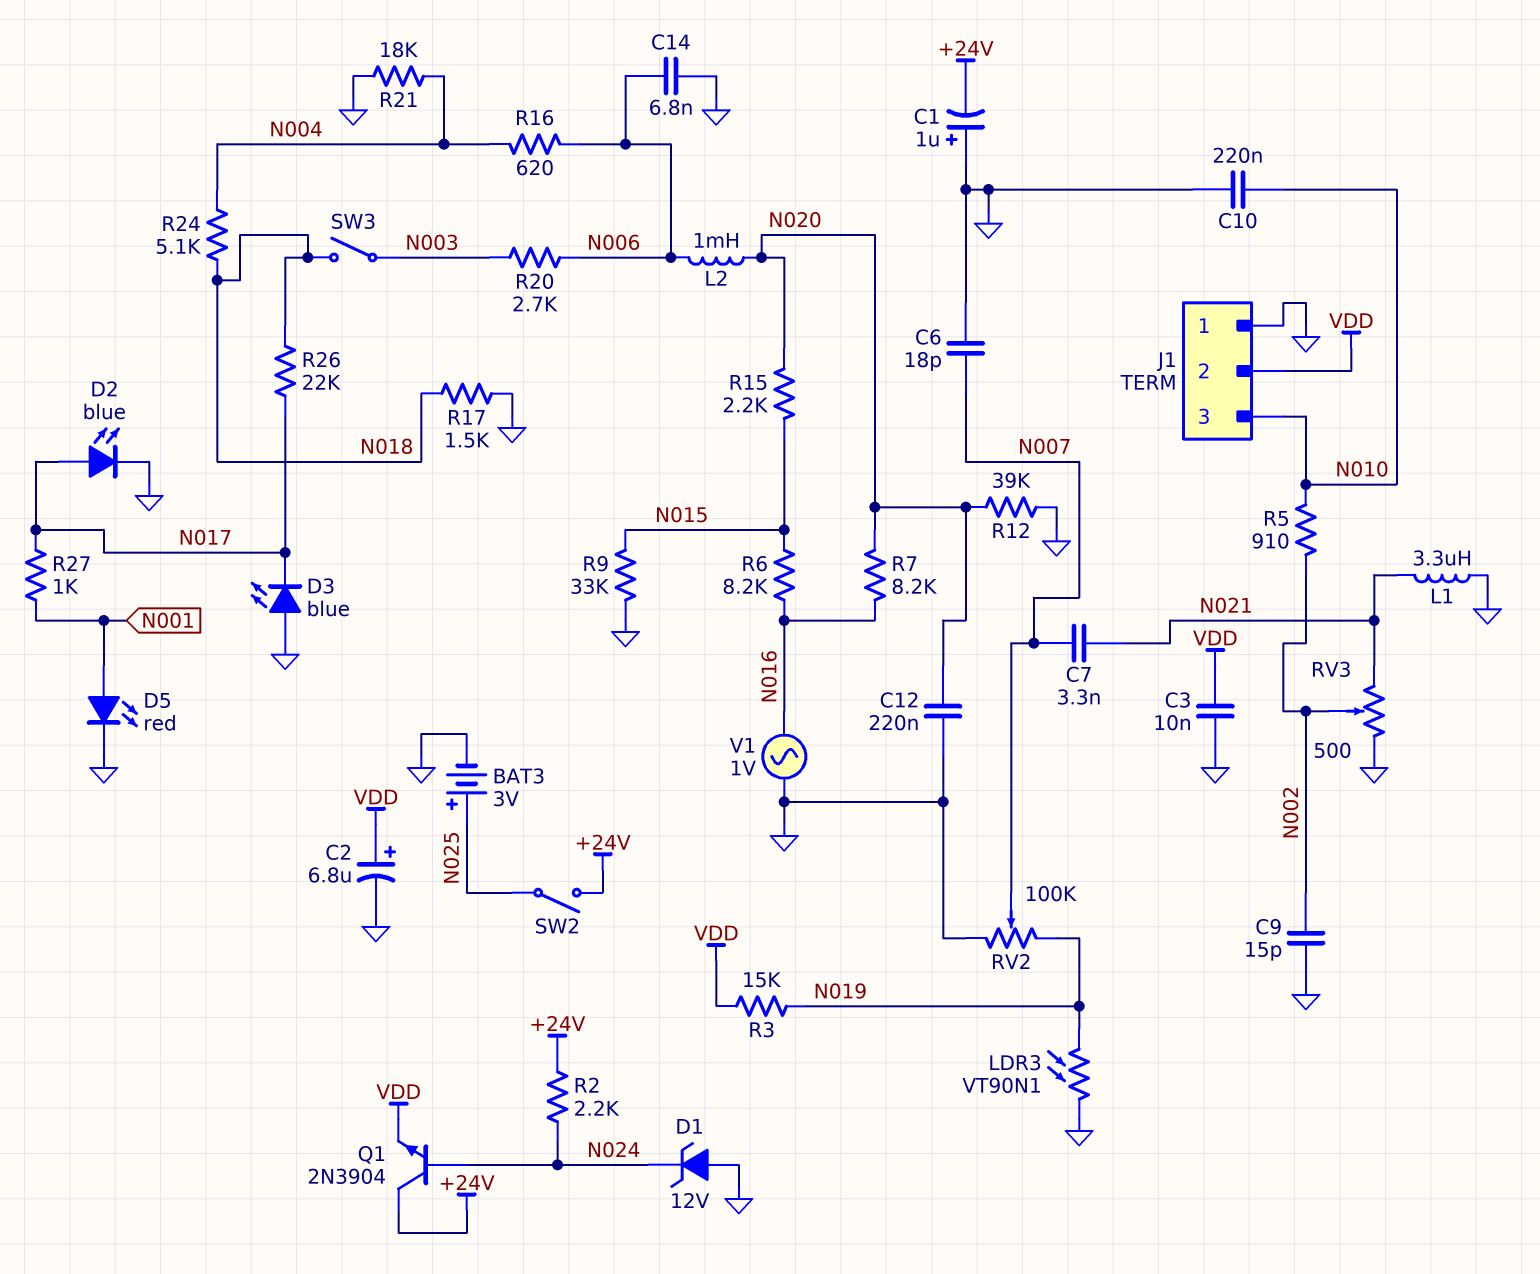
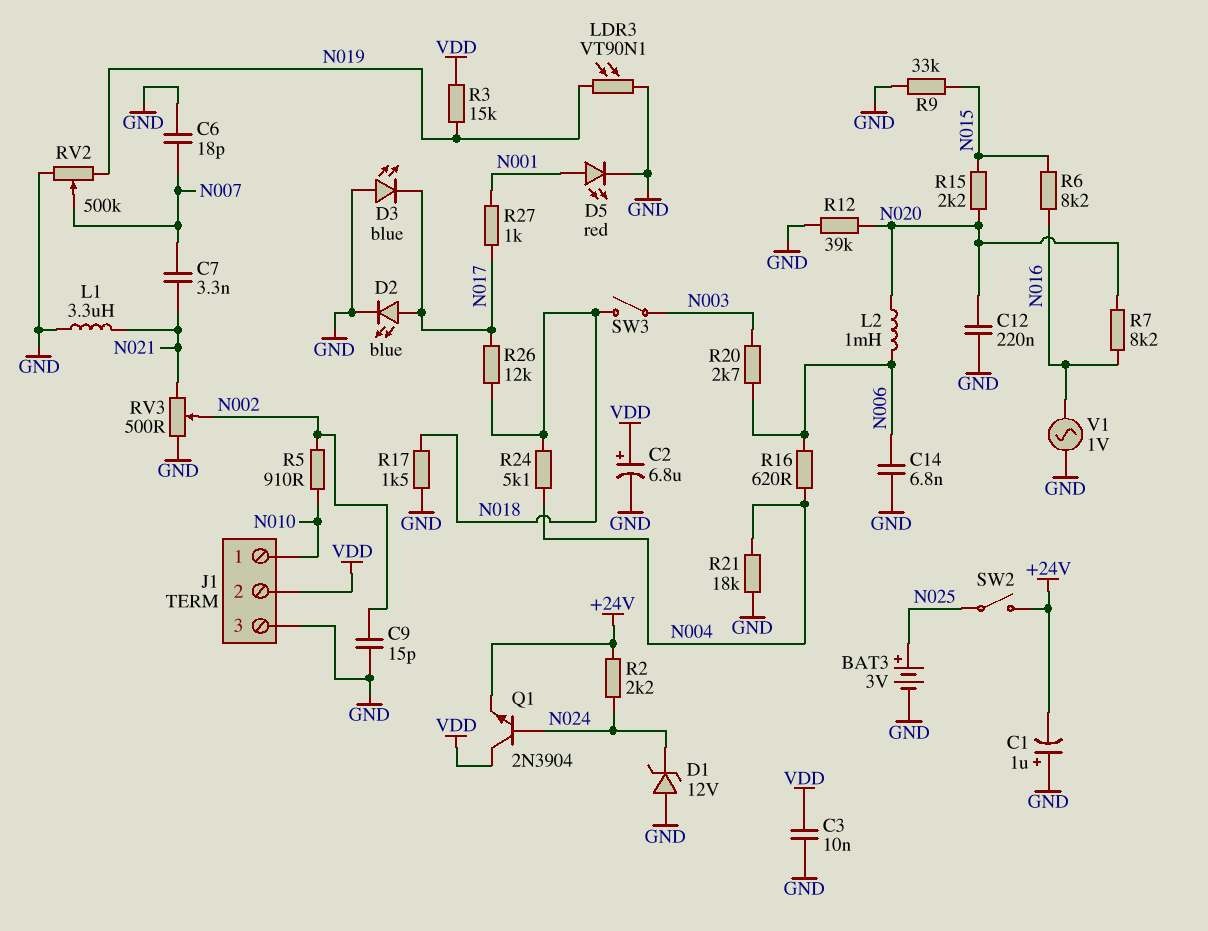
C10: 220nF (GND, N010) -> none
J1 pin 1: GND -> N010
J1 pin 3: N010 -> GND
Q1: NPN 2N3904 (B N024, C +24V, E VDD) -> NPN 2N3904 (B N024, C VDD, E +24V)
R26: 22k (N017, N018) -> 12k (N017, N018)
RV2: 100k (GND, N019, wiper N007) -> 500k (GND, N019, wiper N007)

